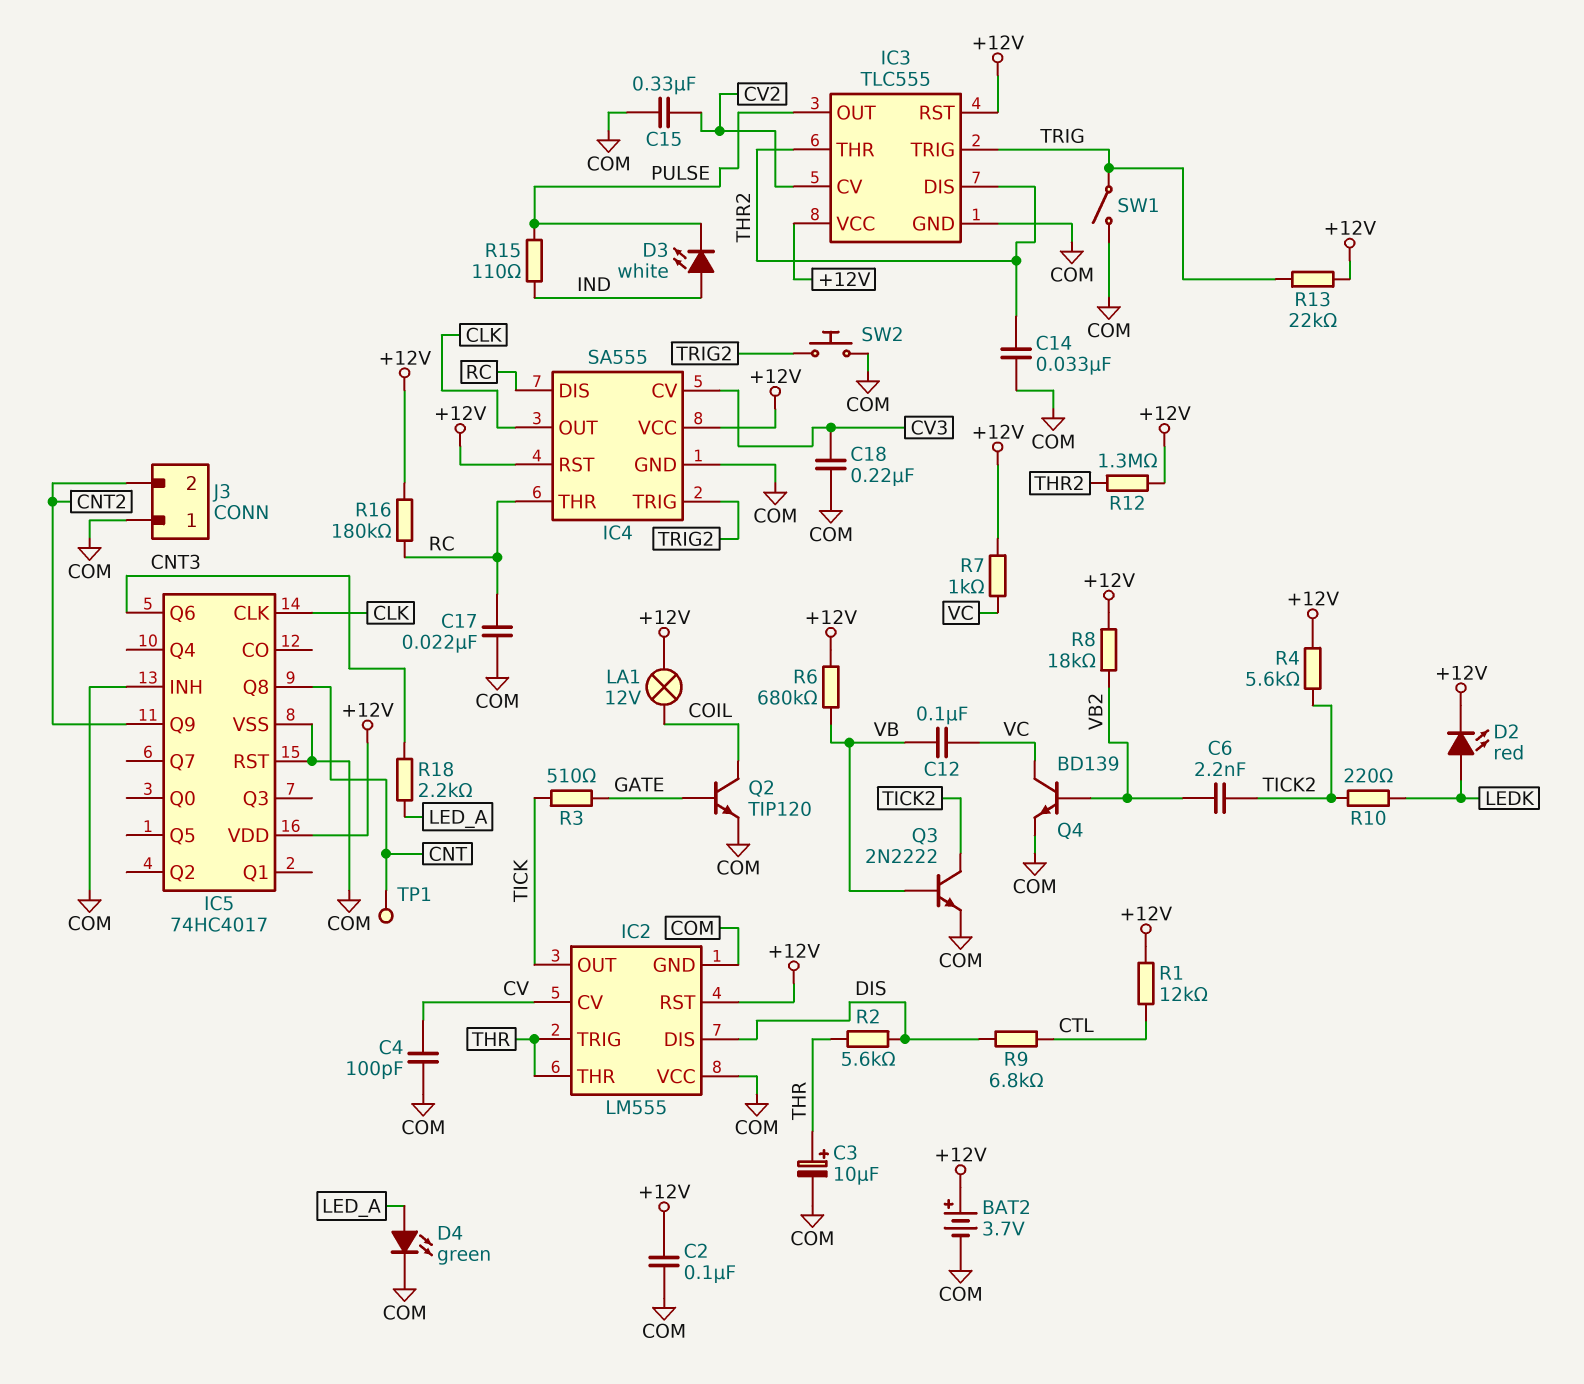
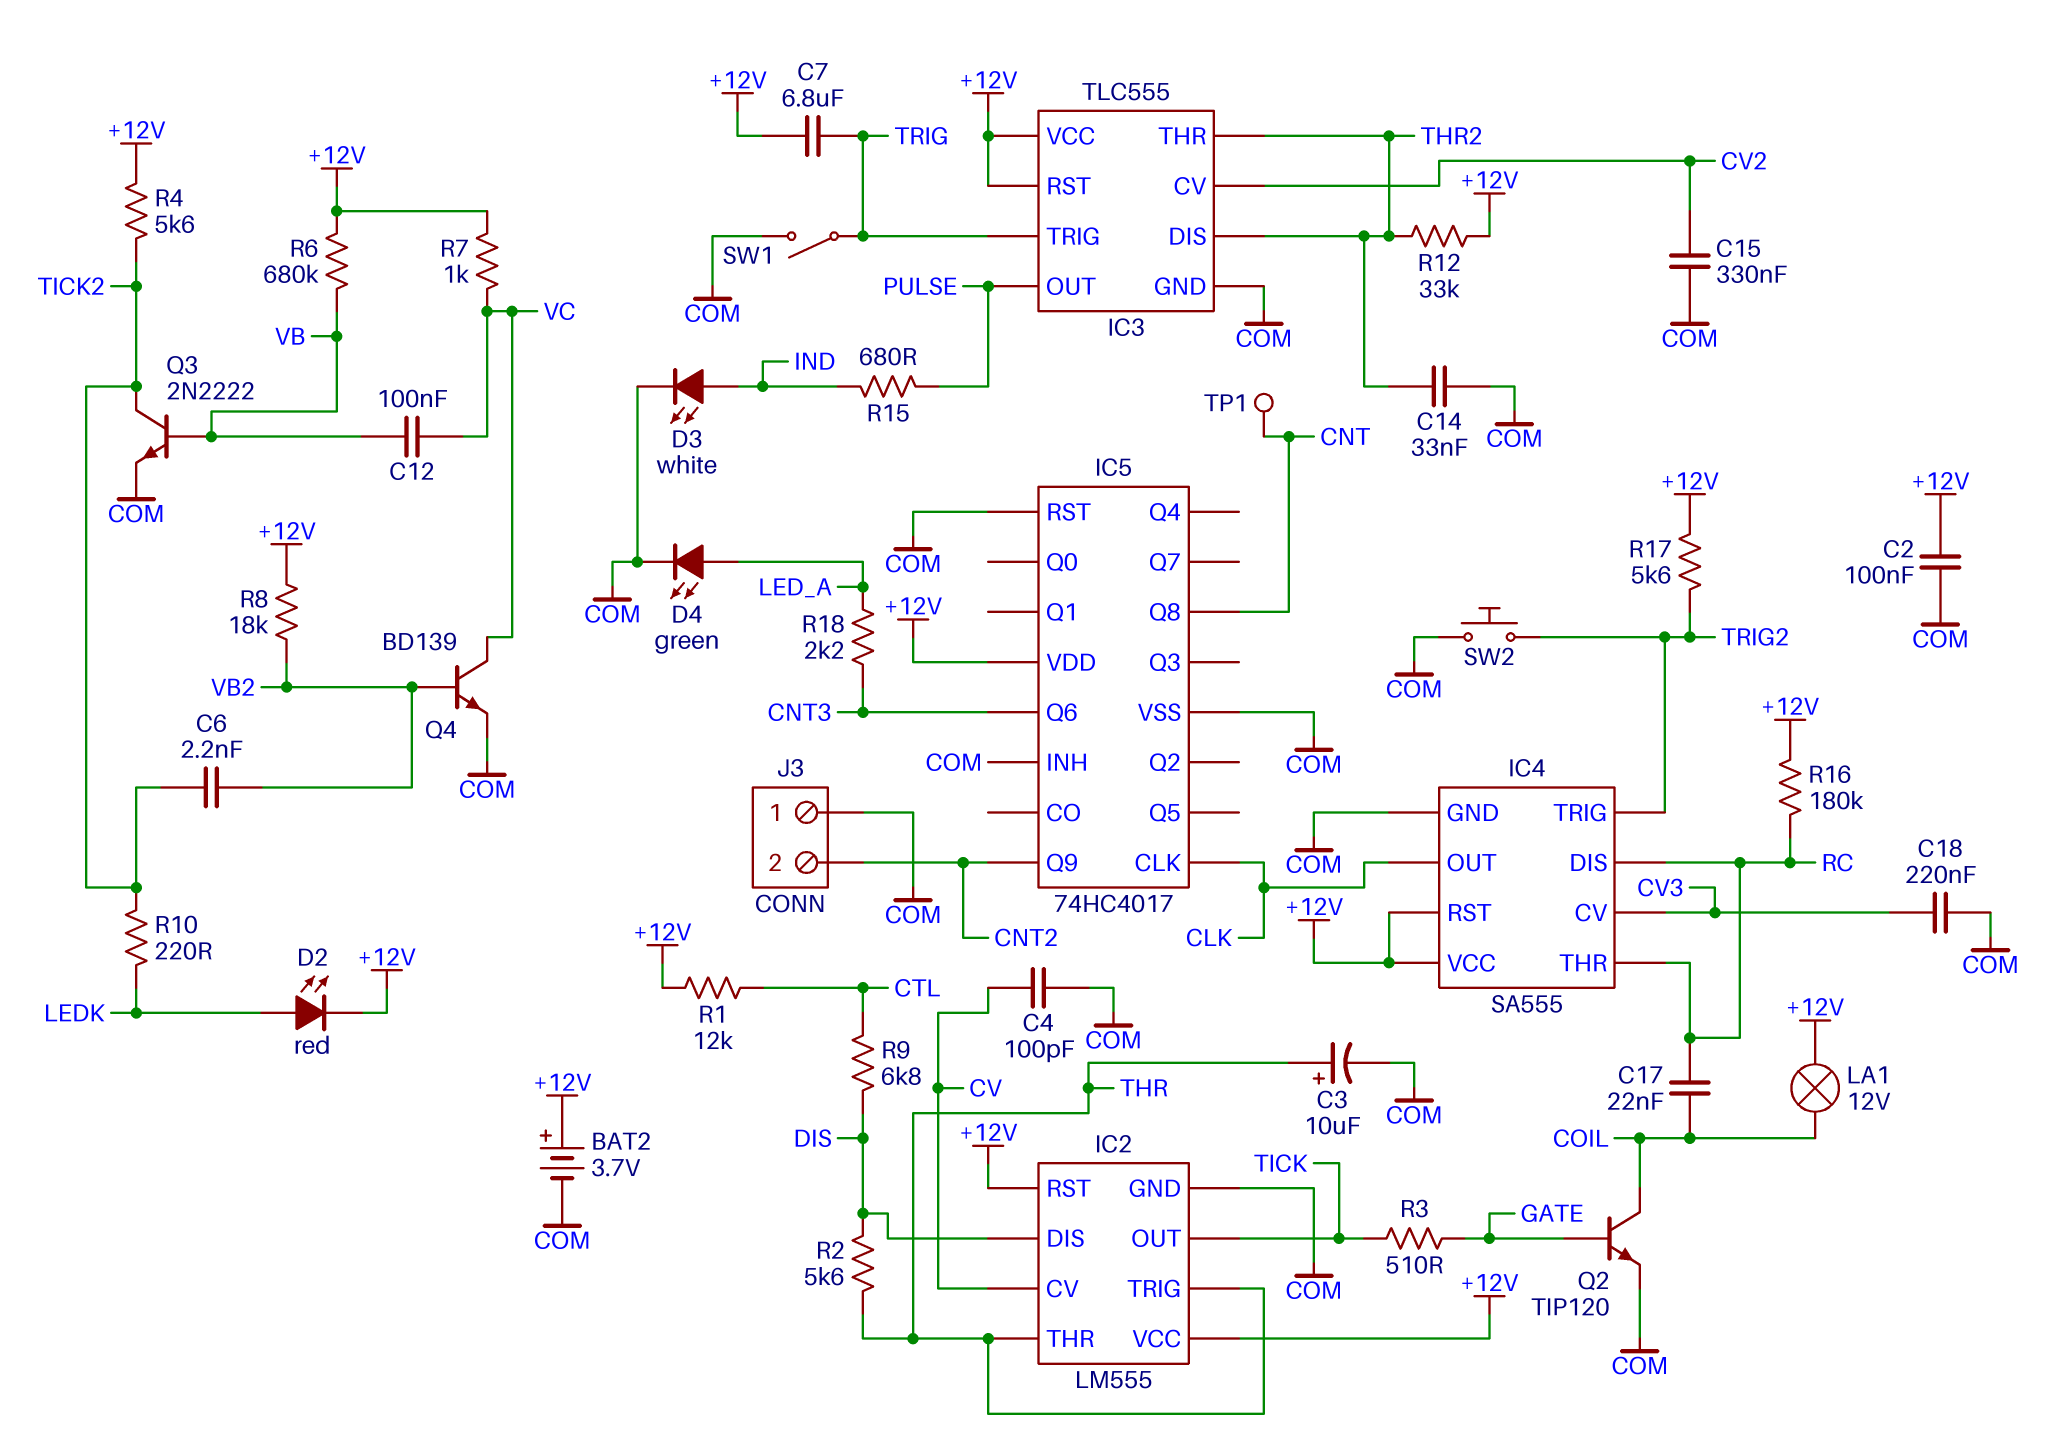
C7: none -> 6.8uF (+12V, TRIG)
C17: 22nF (COM, RC) -> 22nF (COIL, RC)
D3: LED white (A IND, K PULSE) -> LED white (A IND, K COM)
IC2 pin VCC: COM -> +12V
R12: 1.3M (+12V, THR2) -> 33k (+12V, THR2)
R13: 22k (+12V, TRIG) -> none
R15: 110 (IND, PULSE) -> 680 (IND, PULSE)
R17: none -> 5.6k (+12V, TRIG2)

